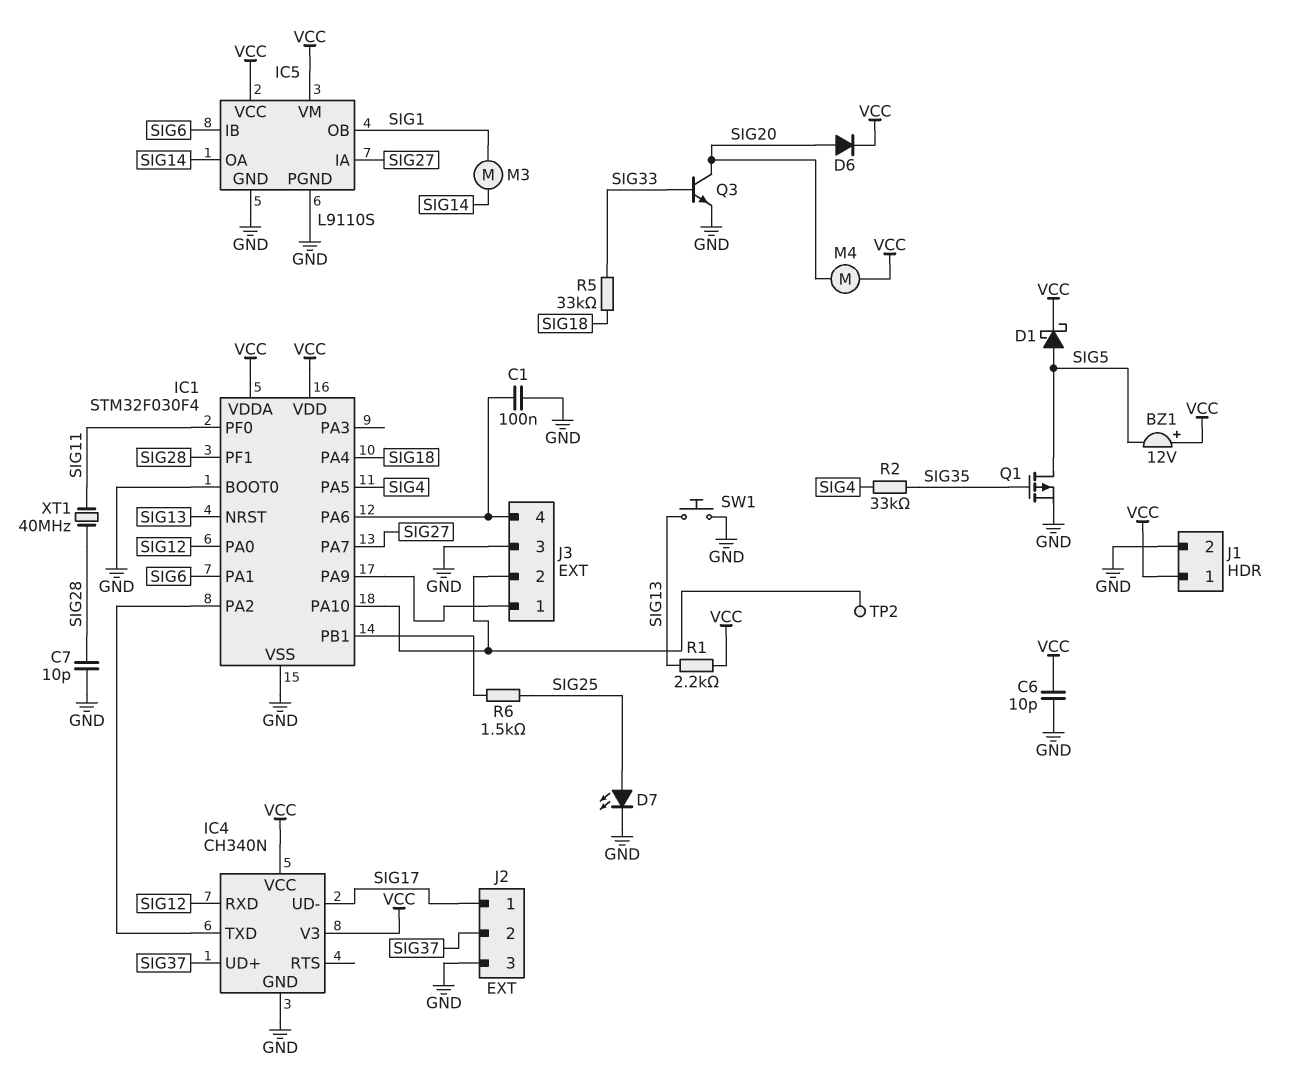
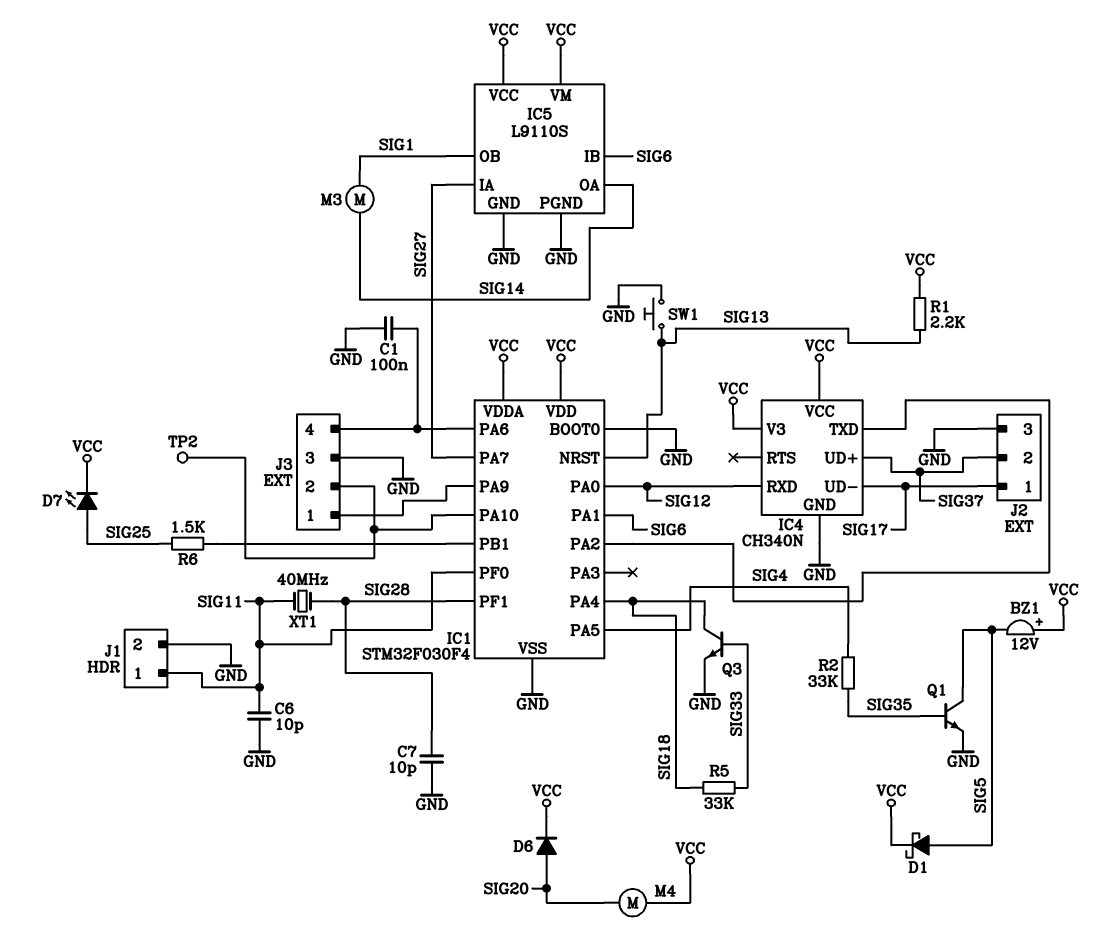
C6: 10pF (GND, VCC) -> 10pF (GND, SIG11)
D7: LED (A SIG25, K GND) -> LED (A SIG25, K VCC)
J1 pin 1: VCC -> SIG11
Q1: PMOS (G SIG35, D SIG5, S GND) -> NPN (B SIG35, C SIG5, E GND)
Q3: NPN (B SIG33, C SIG20, E GND) -> NPN (B SIG33, C SIG18, E GND)

